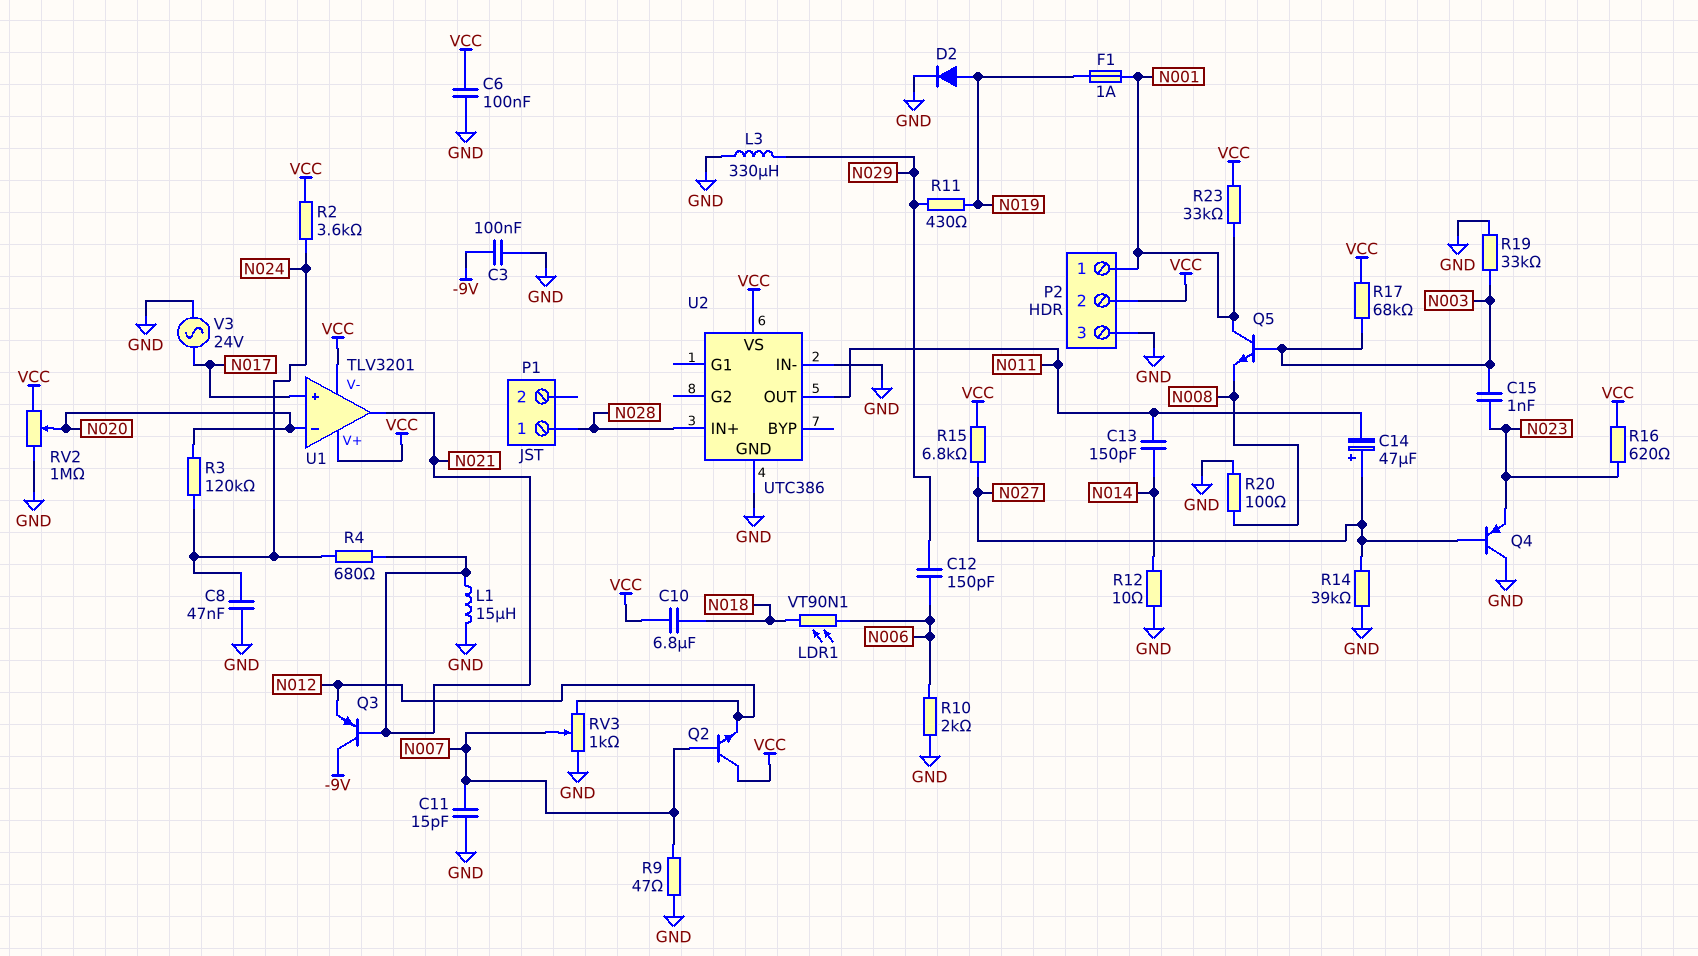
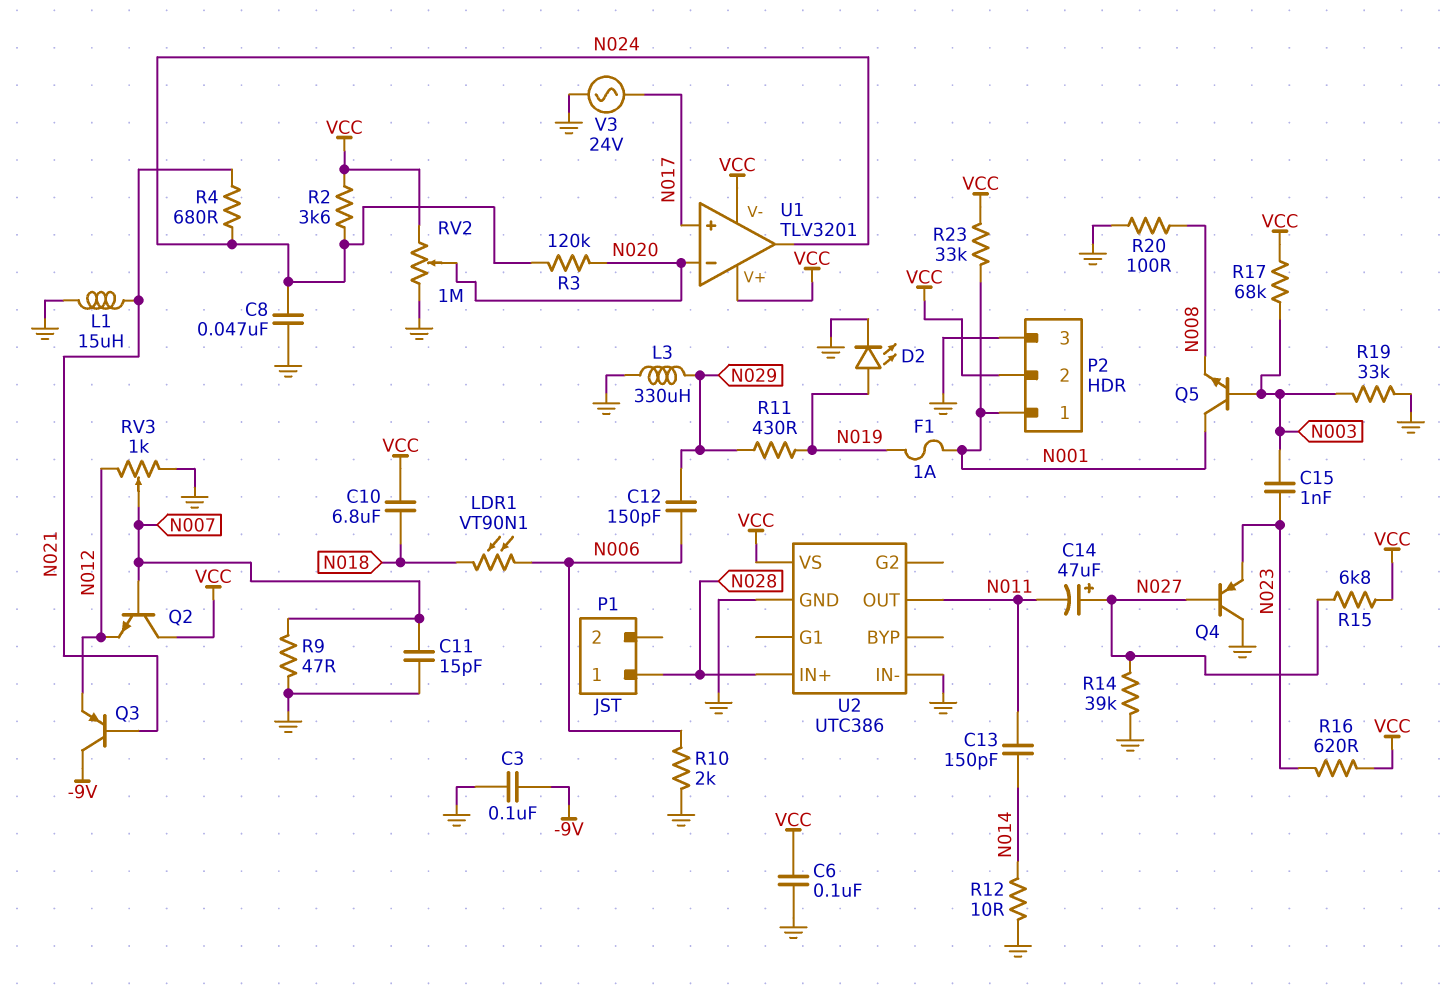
D2: diode (A N019, K GND) -> LED (A N019, K GND)
U1 pin out: N021 -> N024

